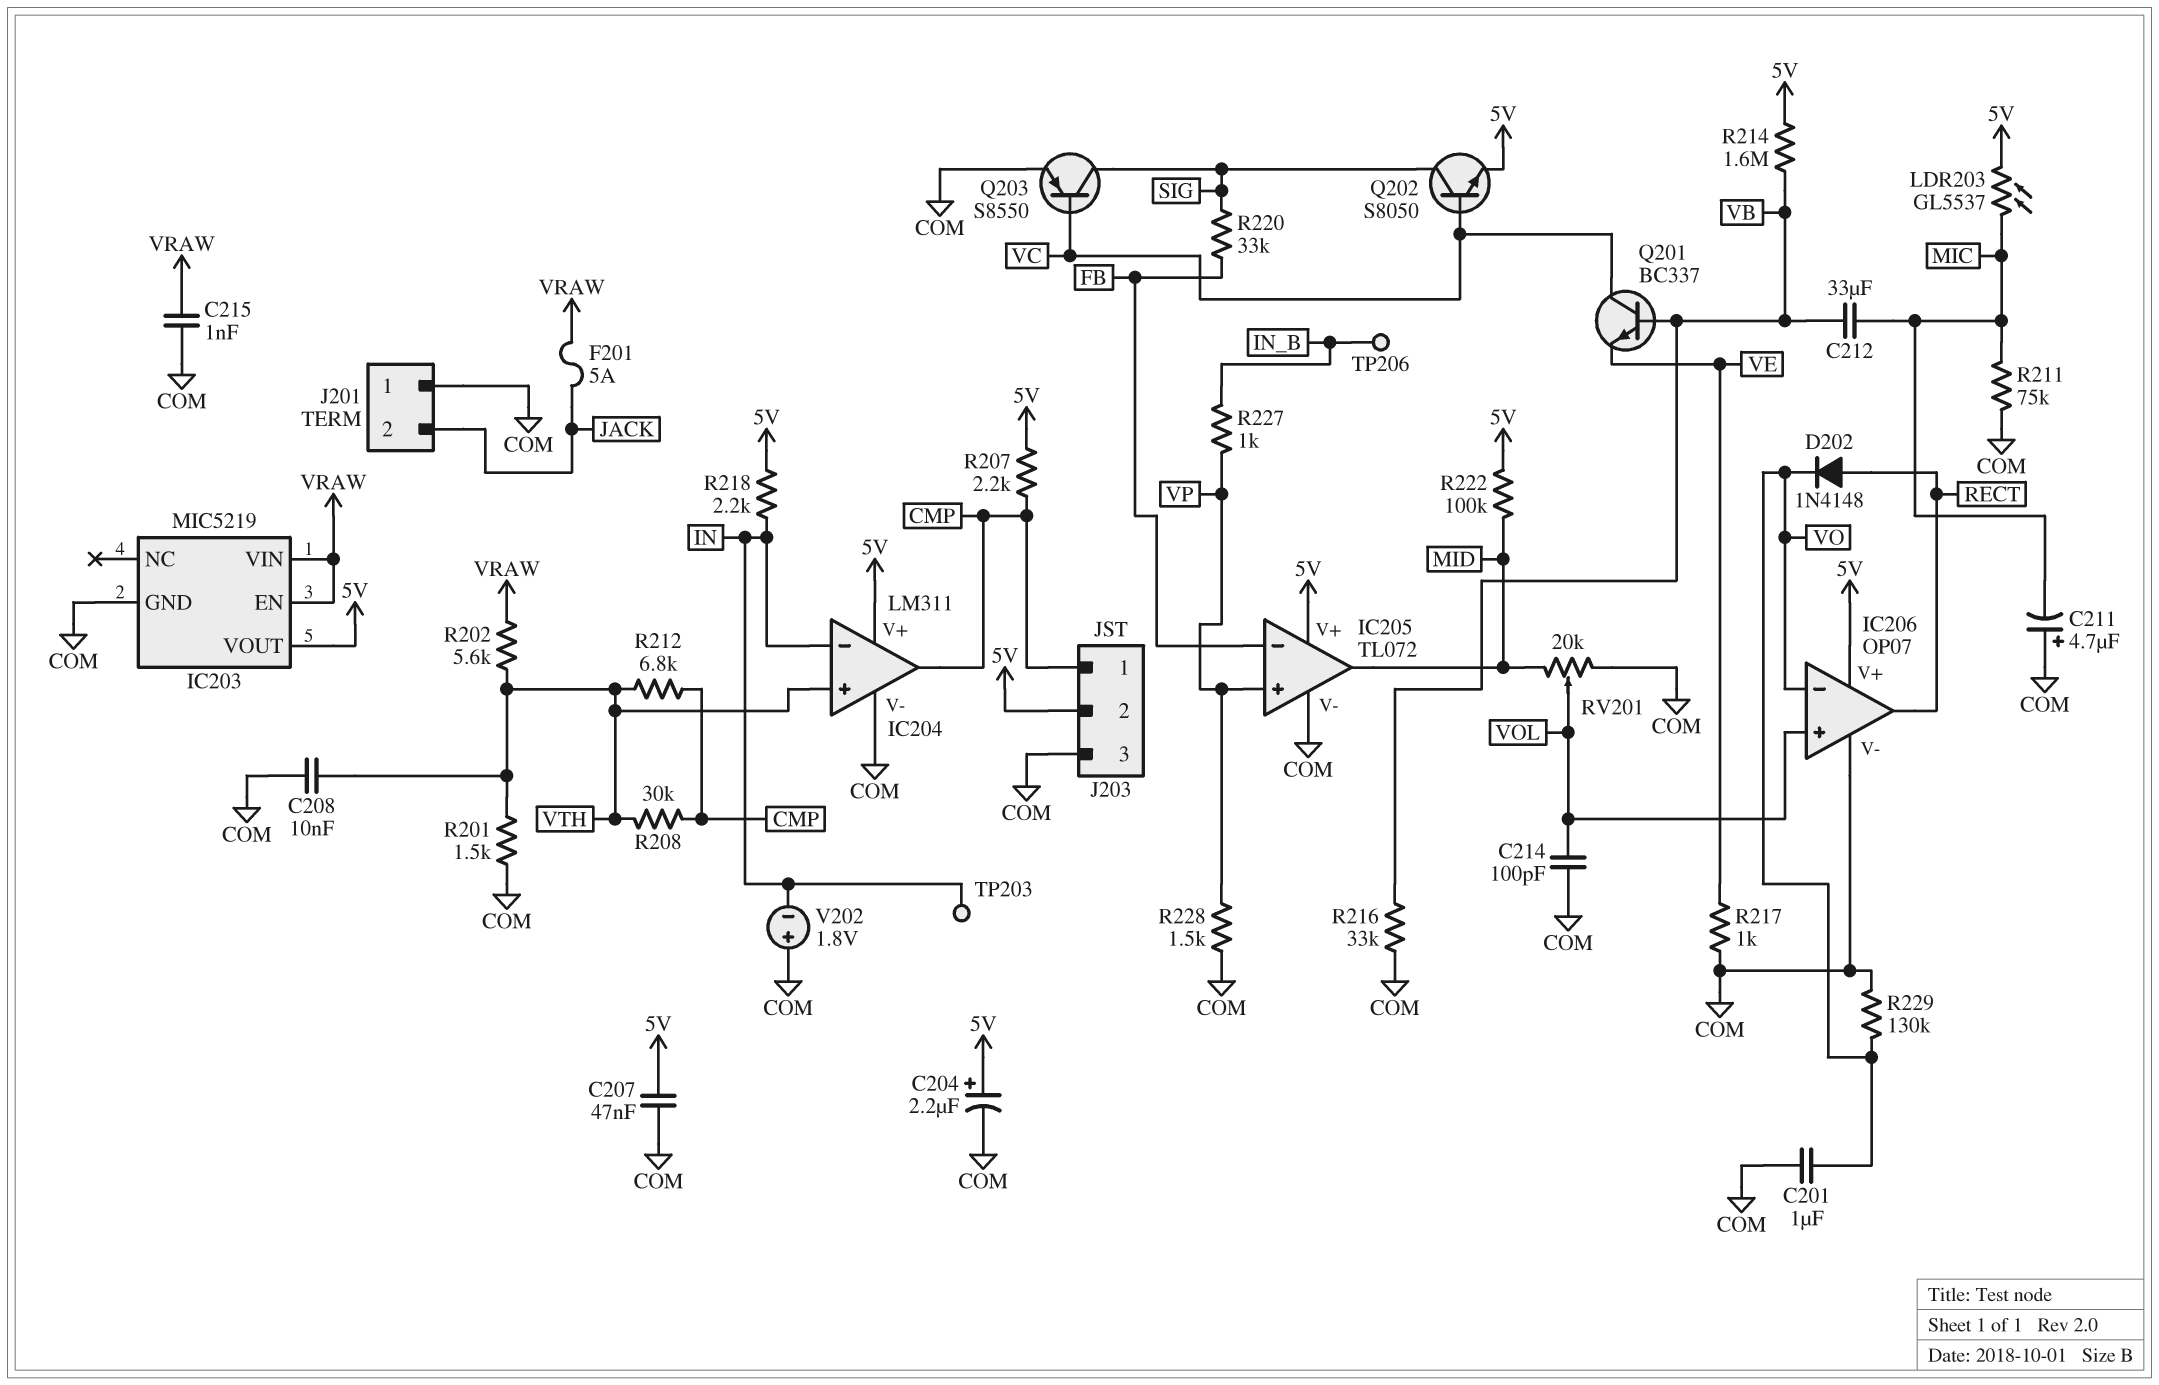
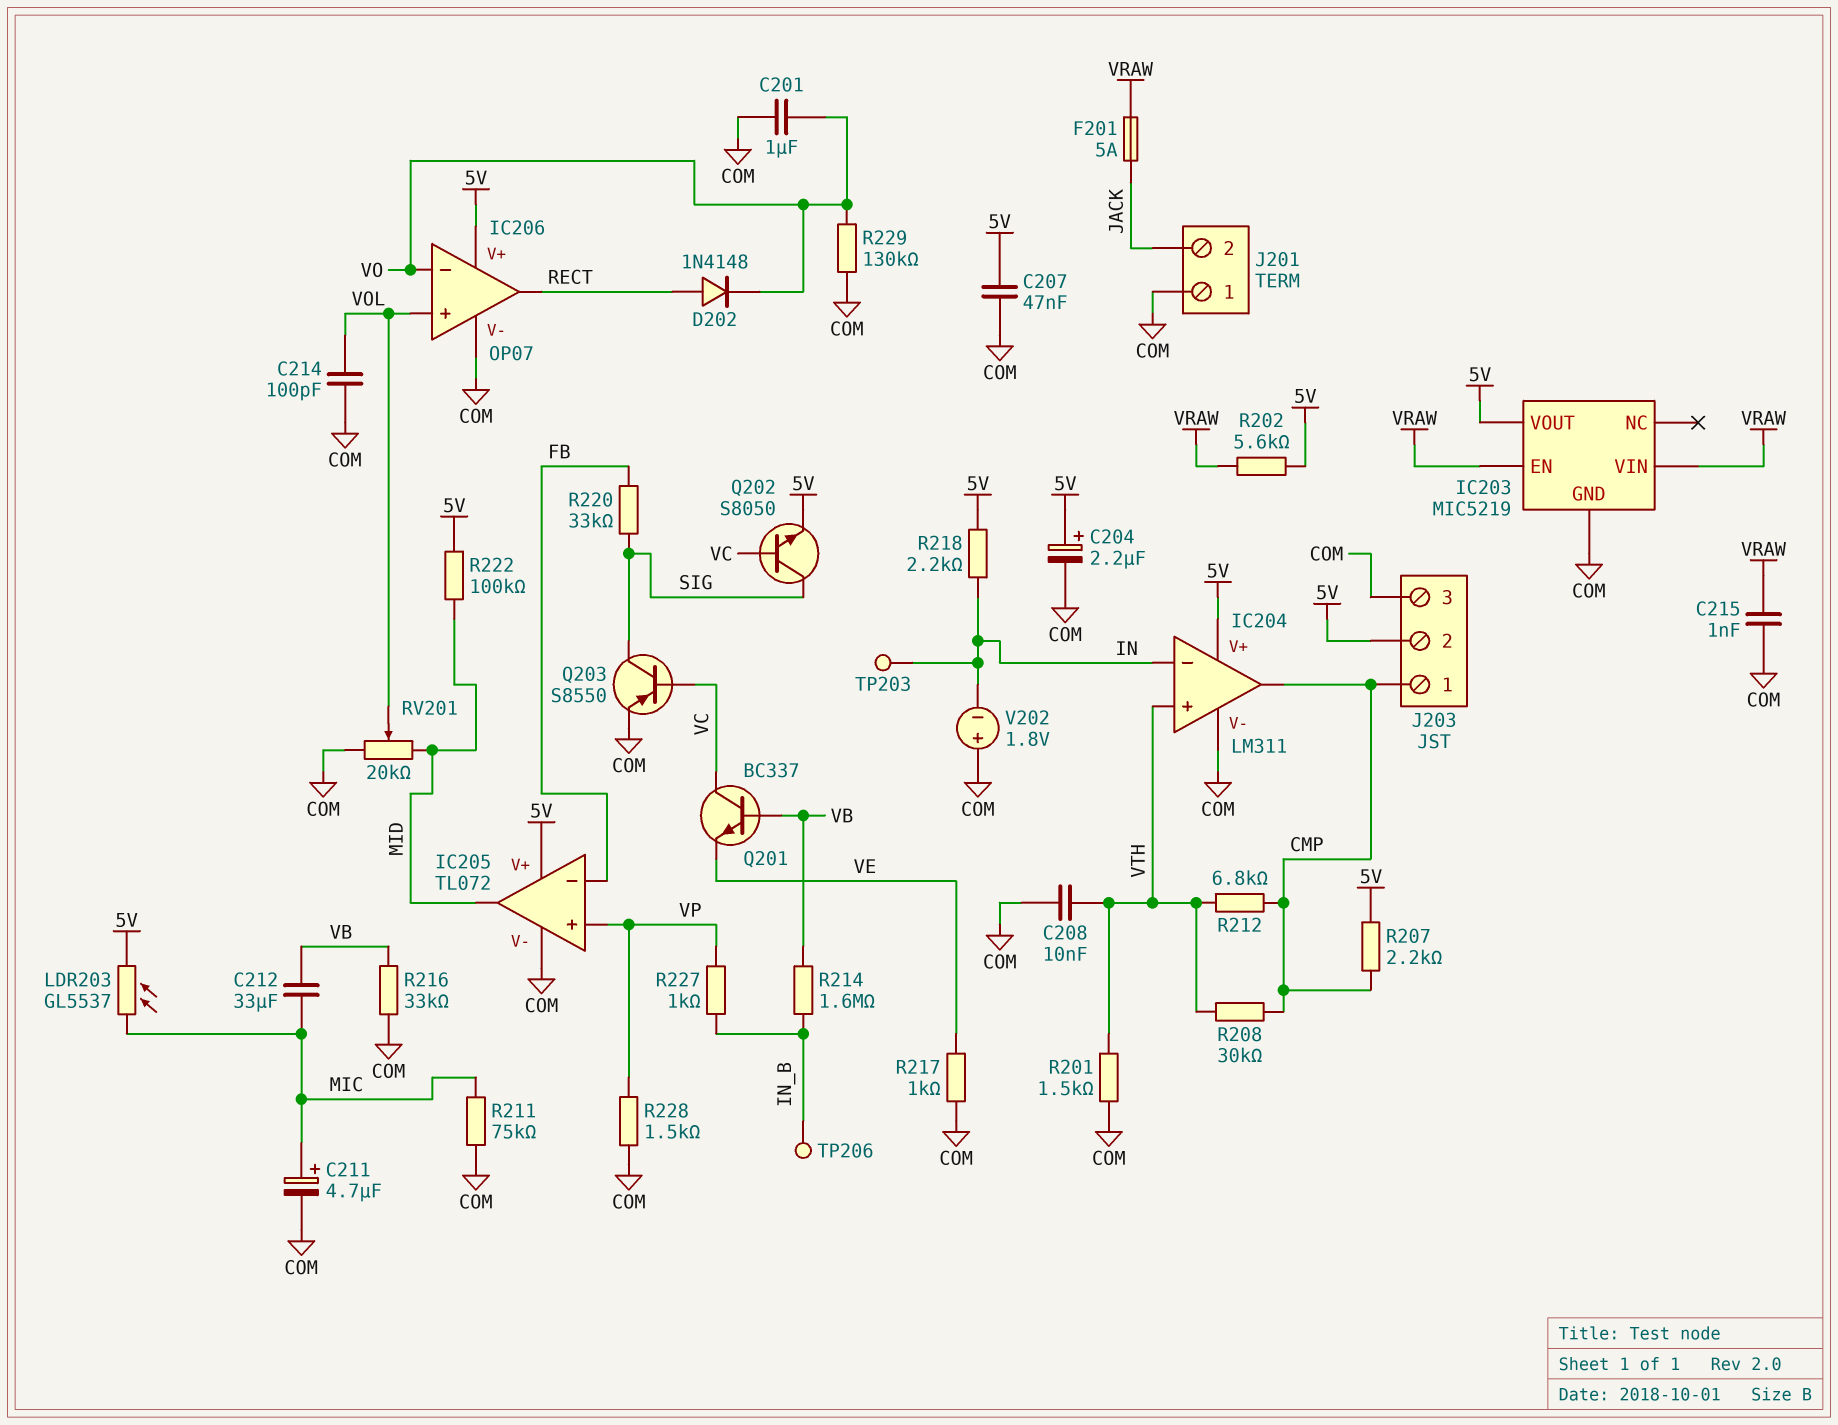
C211: 4.7uF (plus COM, minus MIC) -> 4.7uF (plus MIC, minus COM)
R202: 5.6k (VRAW, VTH) -> 5.6k (5V, VRAW)
R214: 1.6M (5V, VB) -> 1.6M (IN_B, VB)

